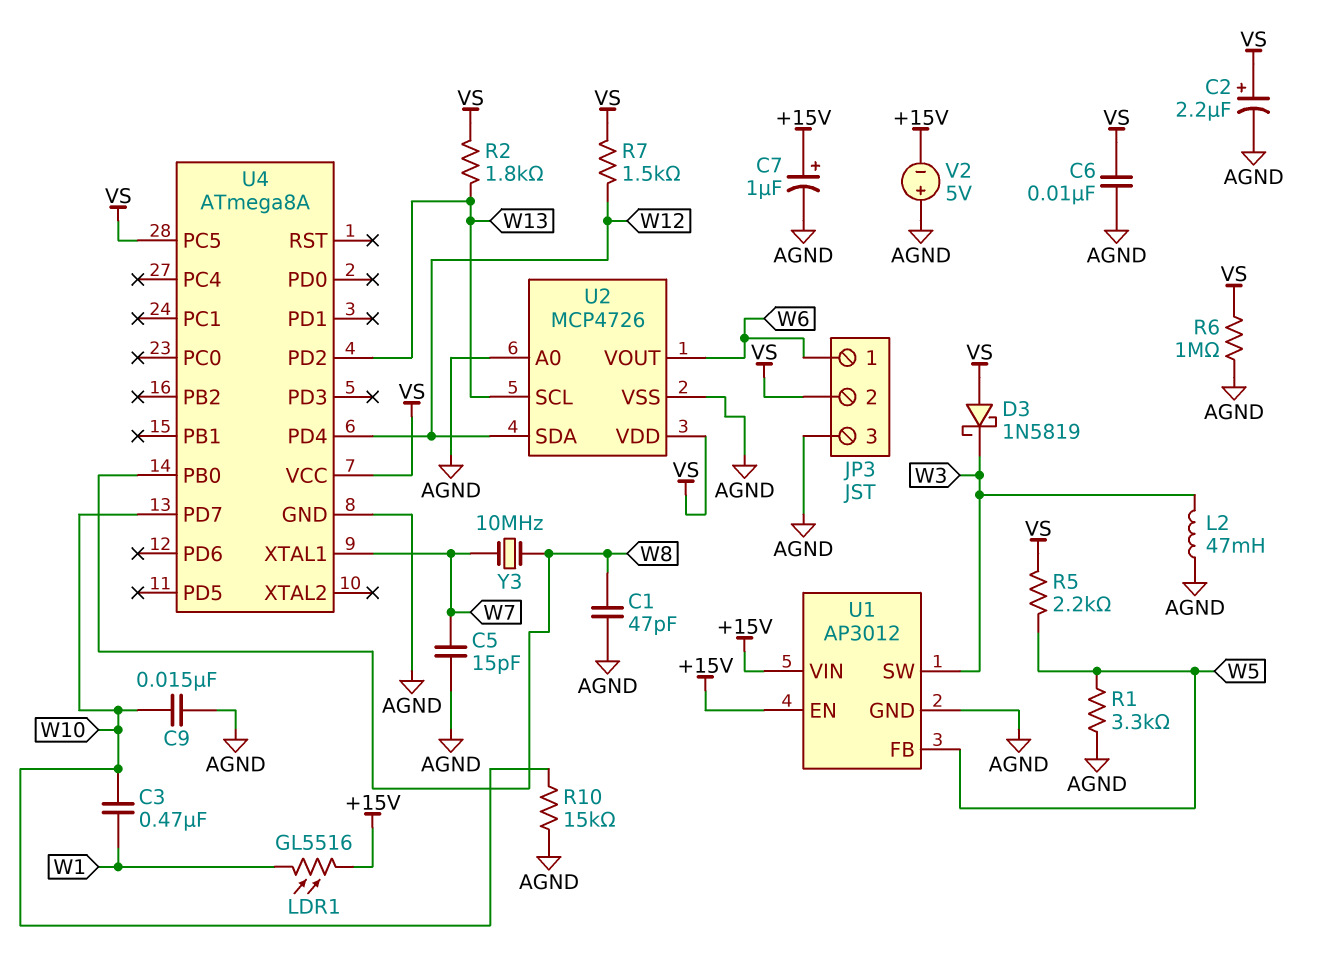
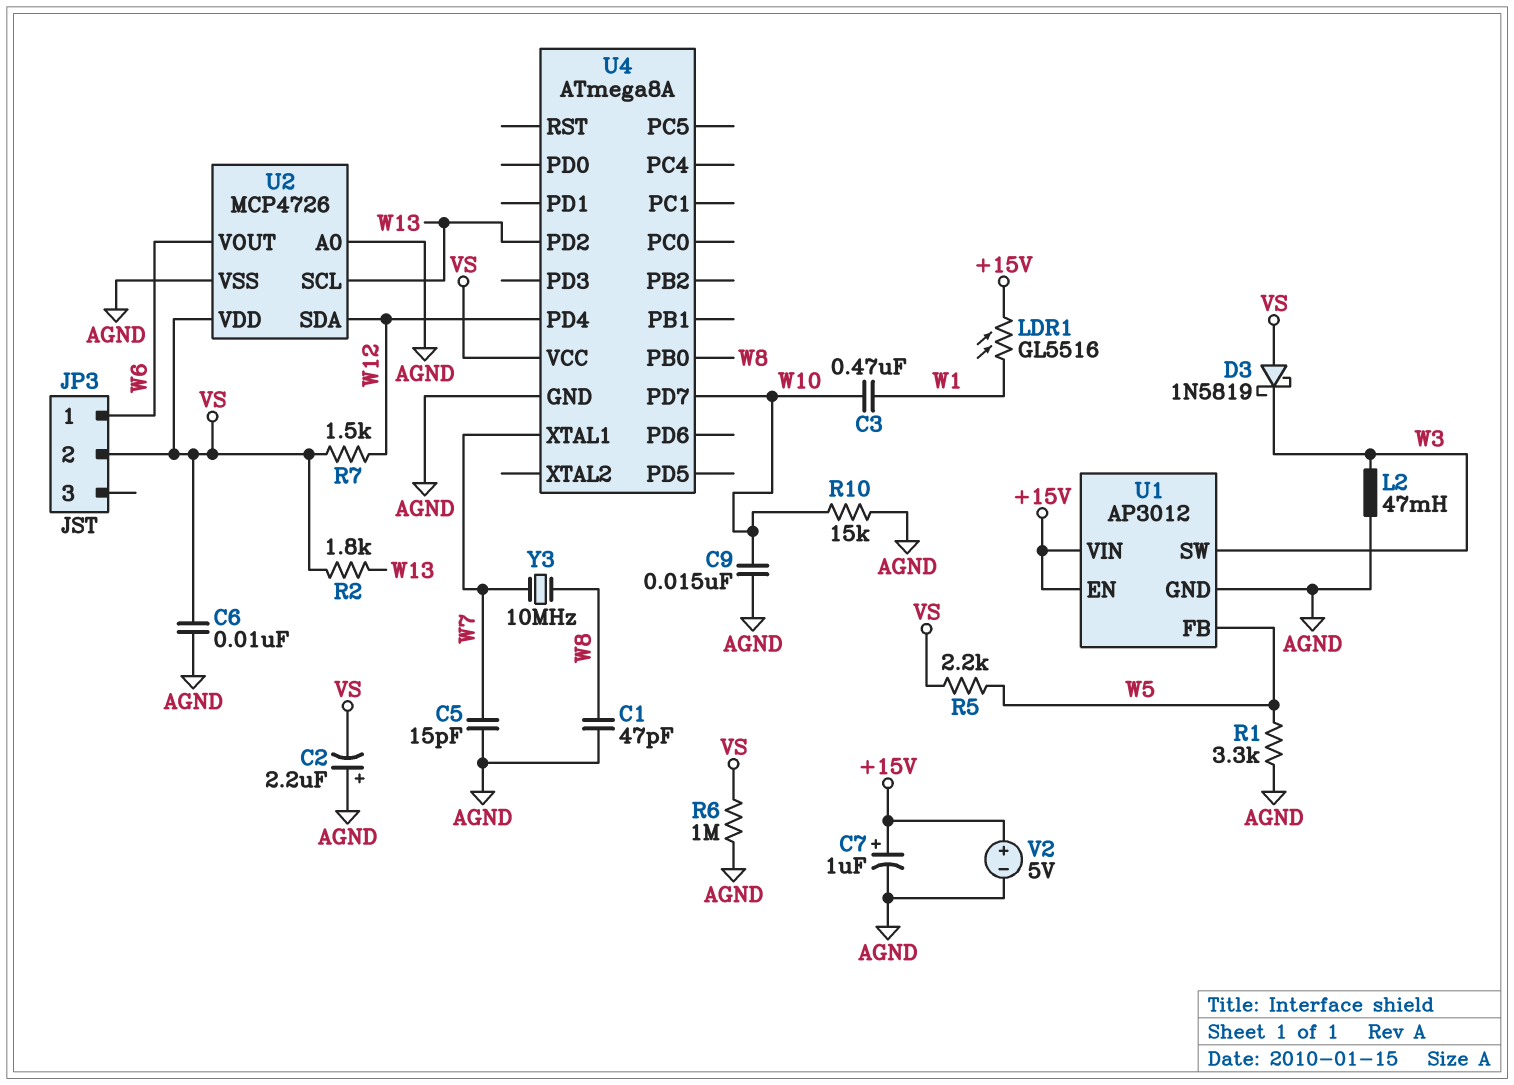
C2: 2.2uF (plus VS, minus AGND) -> 2.2uF (plus AGND, minus VS)
JP3 pin 3: AGND -> none
U4 pin PC5: VS -> none
V2: 5V (plus AGND, minus +15V) -> 5V (plus +15V, minus AGND)

